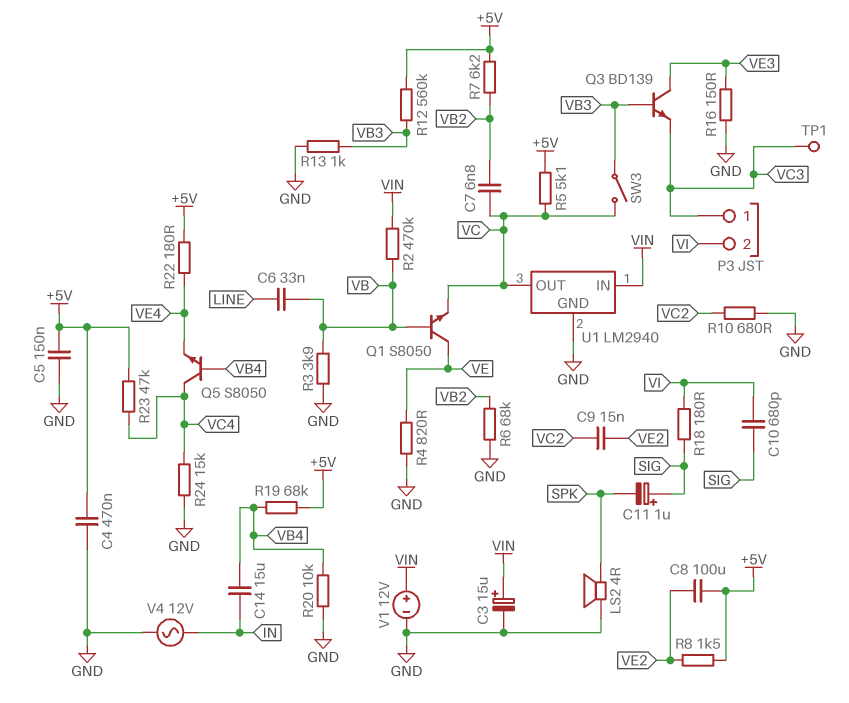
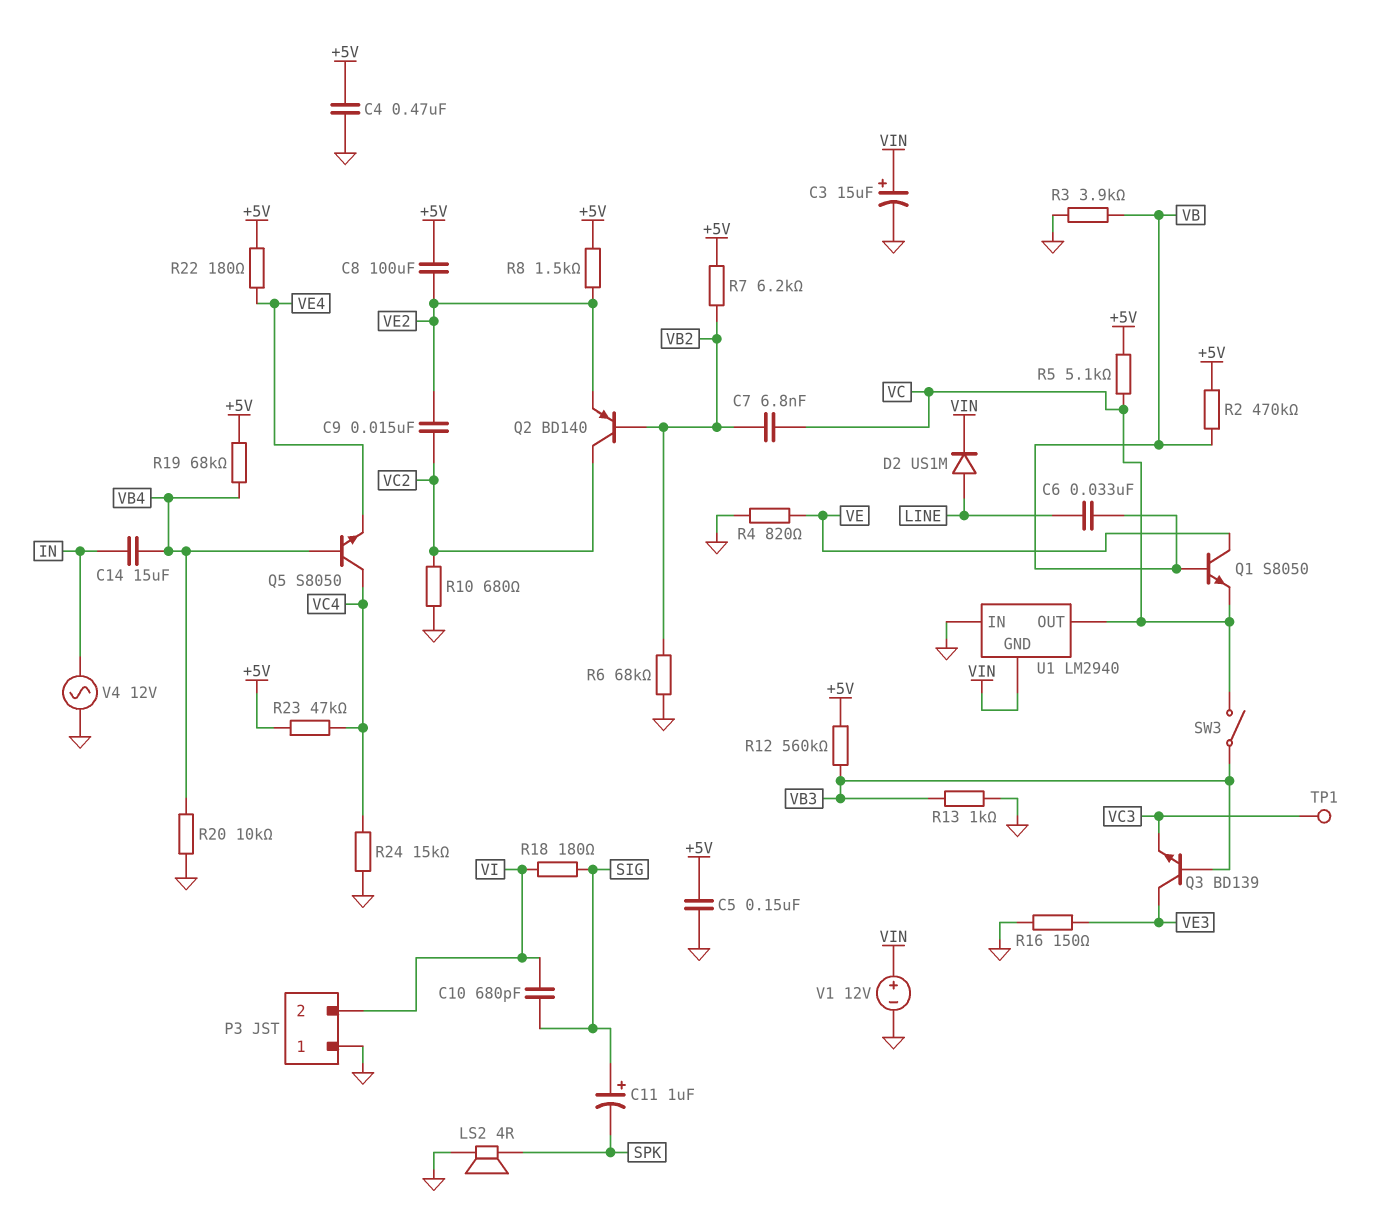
D2: none -> diode US1M (A LINE, K VIN)
P3 pin 1: VC3 -> GND
Q2: none -> PNP BD140 (B VB2, C VC2, E VE2)
R2: 470k (VB, VIN) -> 470k (+5V, VB)
U1 pin GND: GND -> VIN
U1 pin IN: VIN -> GND

